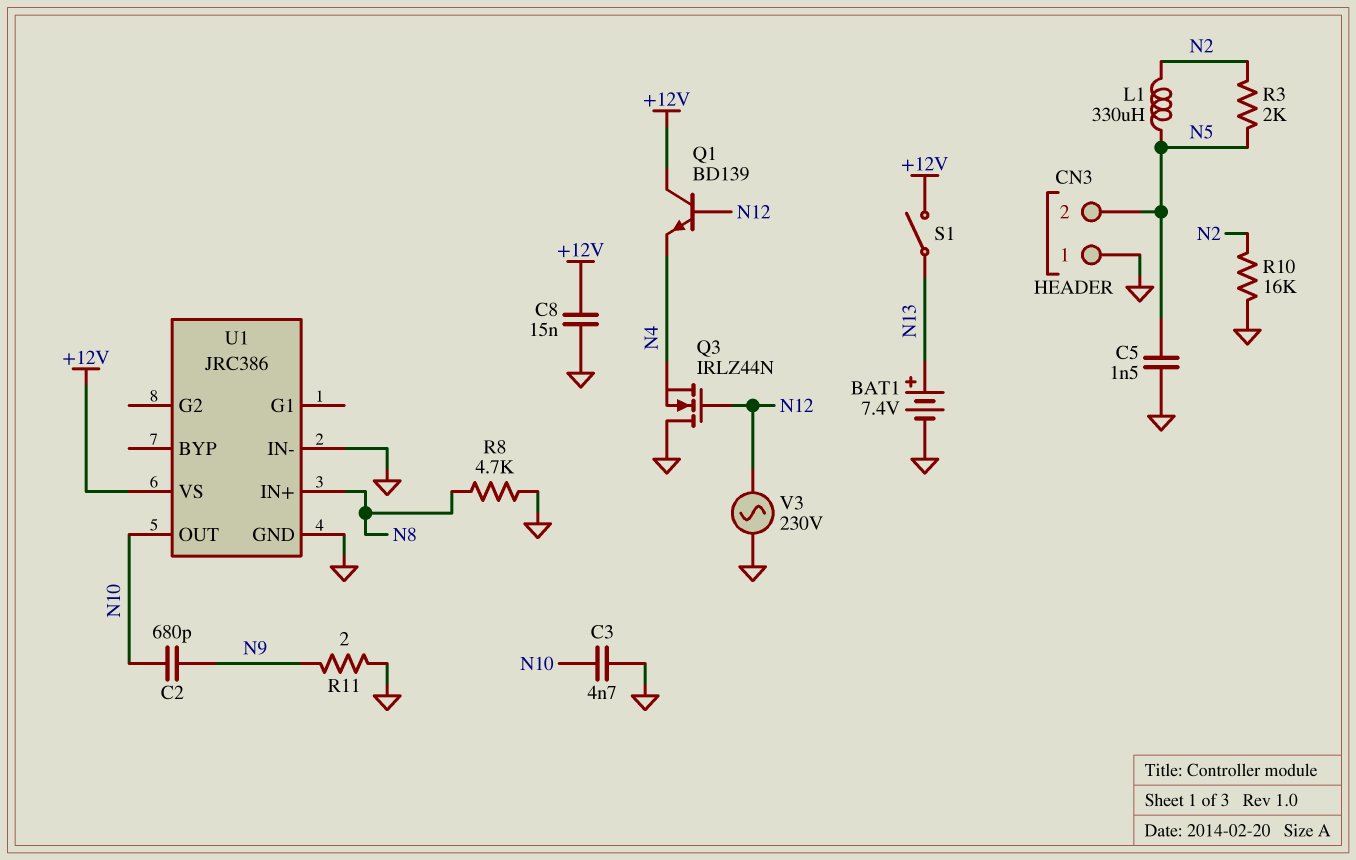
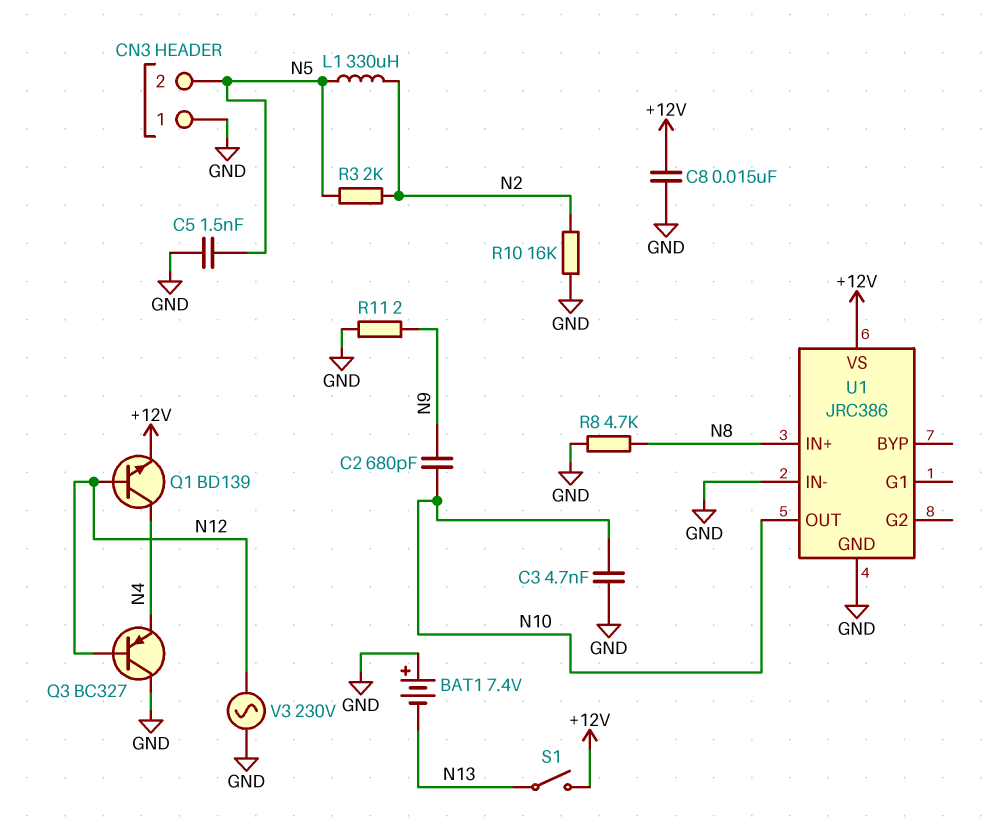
BAT1: 7.4V (plus N13, minus GND) -> 7.4V (plus GND, minus N13)
Q1: NPN BD139 (B N12, C +12V, E N4) -> NPN BD139 (B N12, C N4, E +12V)
Q3: NMOS IRLZ44N (G N12, D GND, S N4) -> PNP BC327 (B N12, C GND, E N4)

